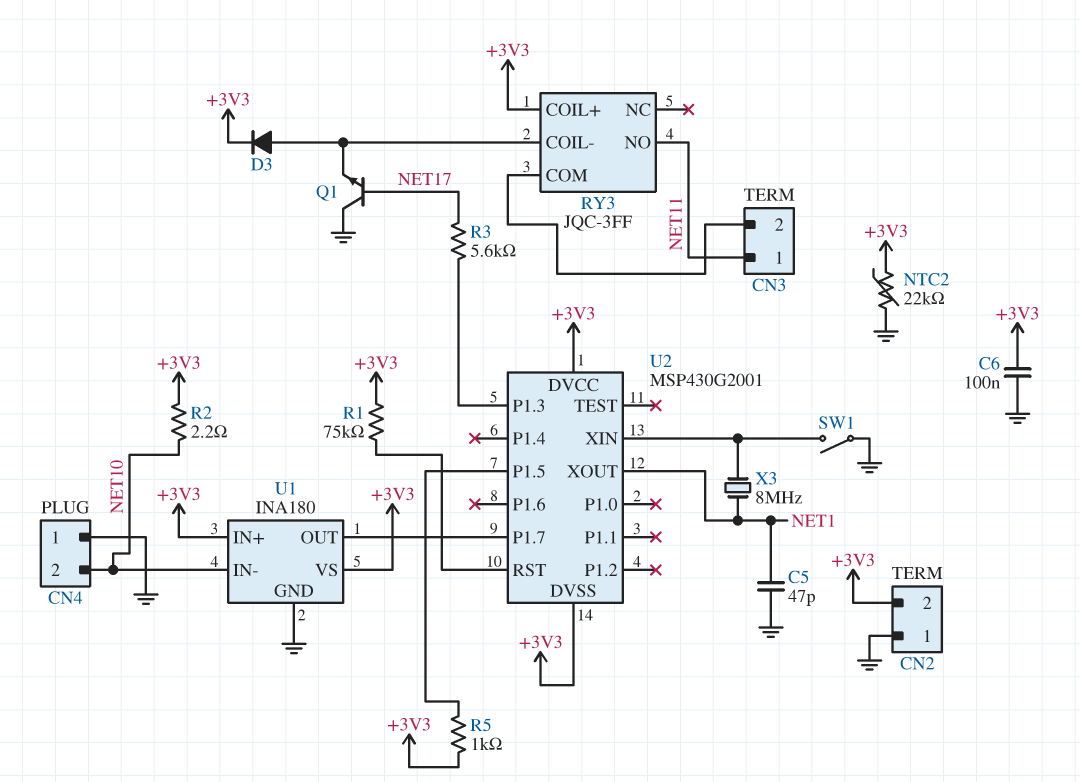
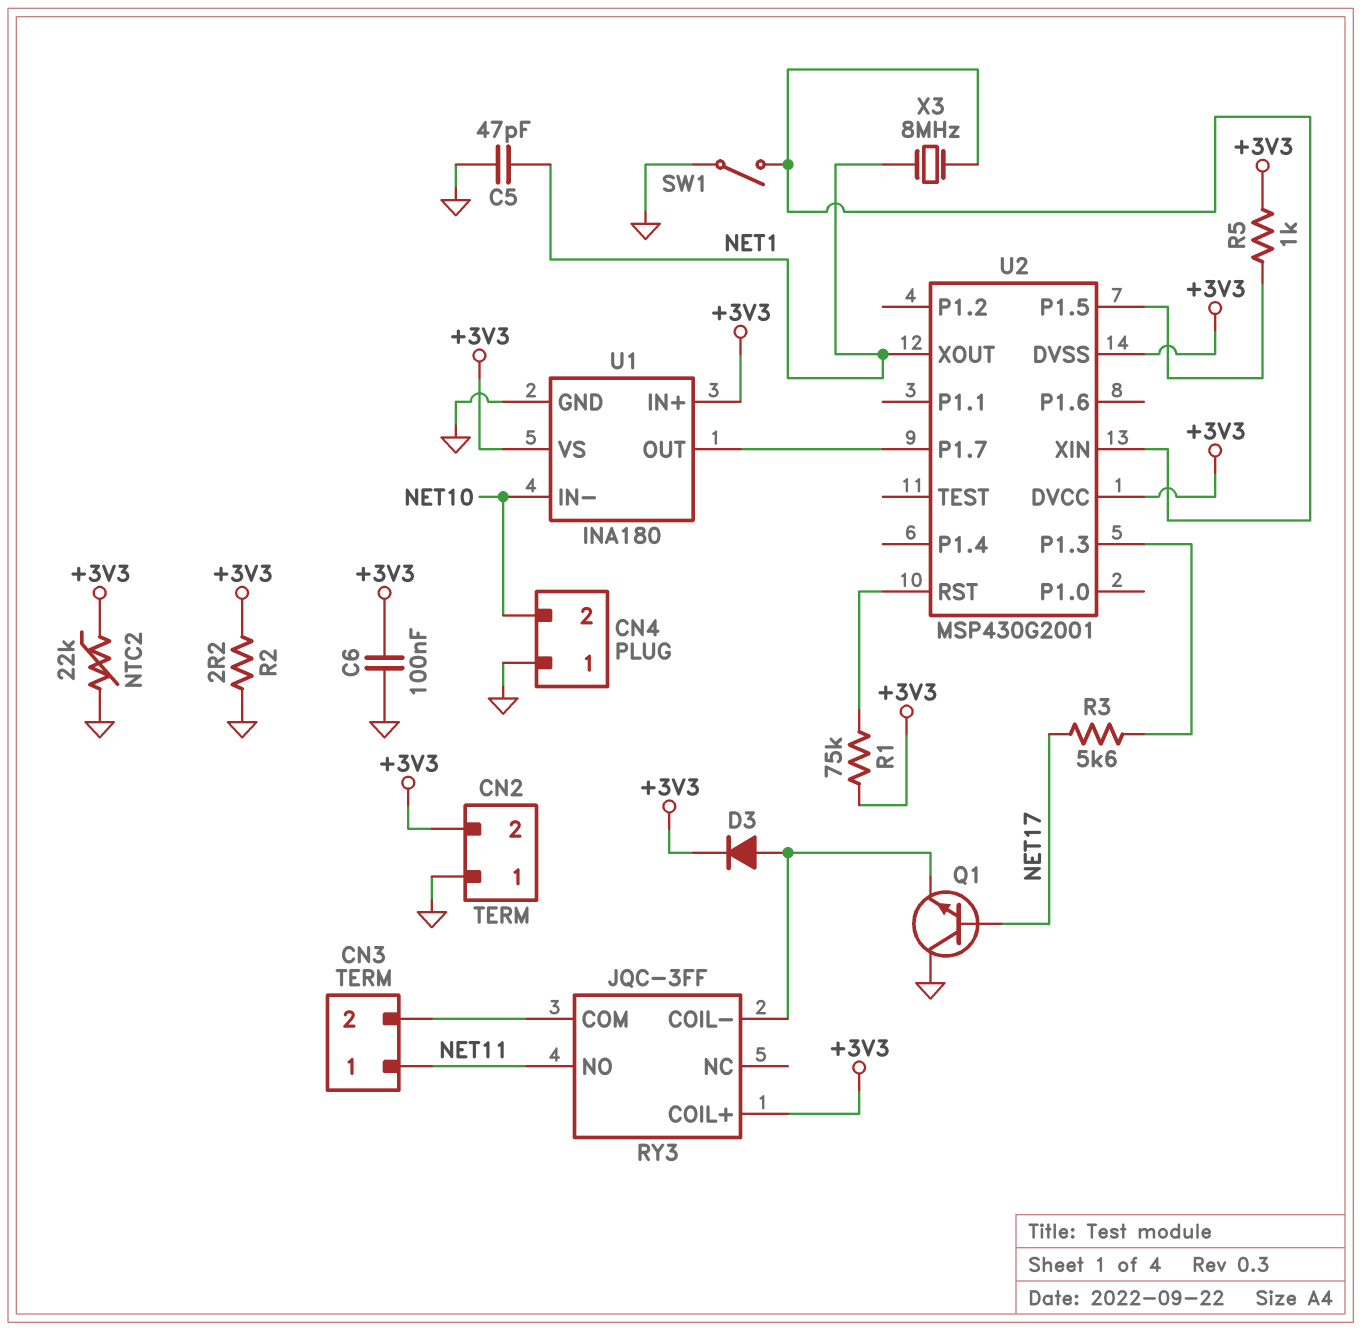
R2: 2.2 (+3V3, NET10) -> 2.2 (+3V3, GND)

